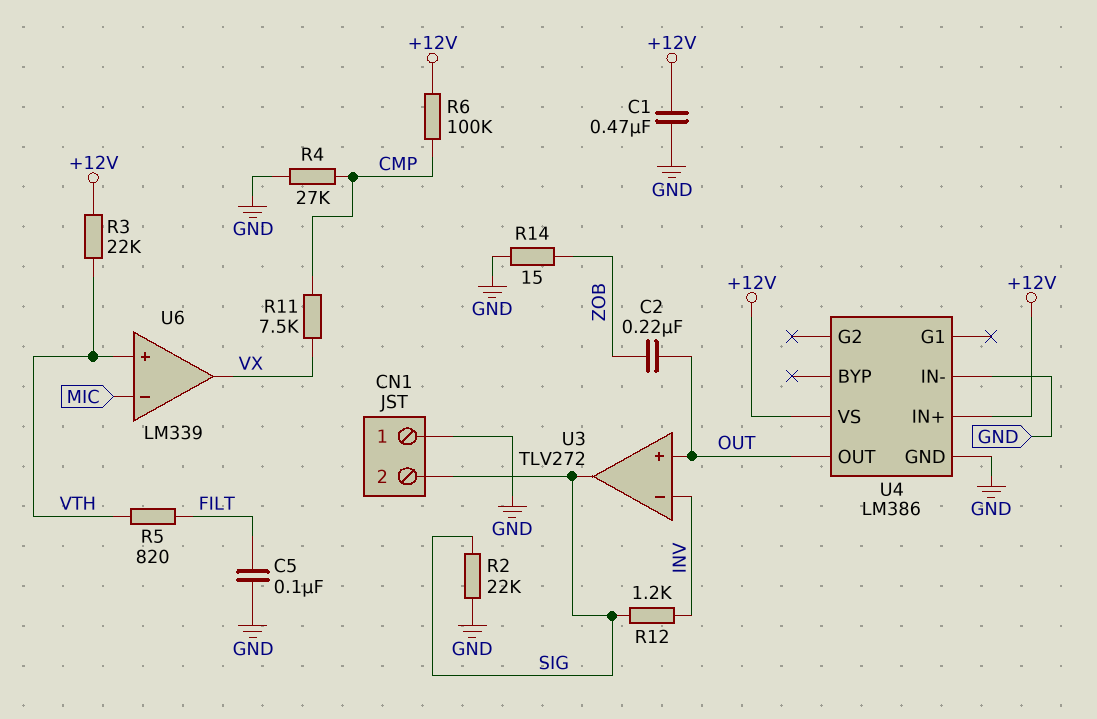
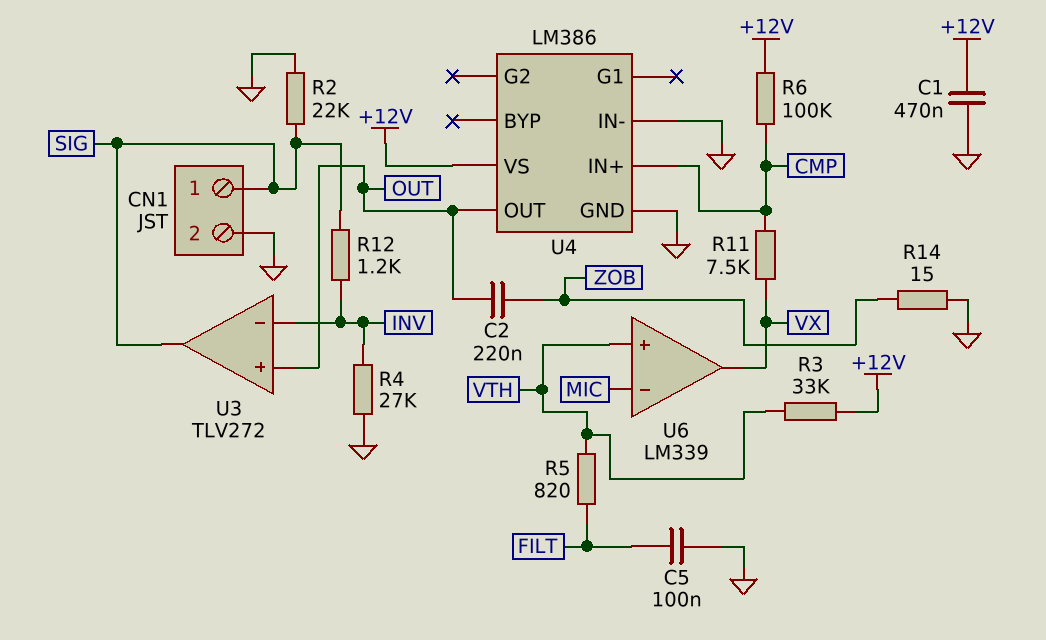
CN1 pin 1: GND -> SIG
CN1 pin 2: SIG -> GND
R3: 22k (+12V, VTH) -> 33k (+12V, VTH)
R4: 27k (CMP, GND) -> 27k (GND, INV)
U4 pin IN+: +12V -> CMP

